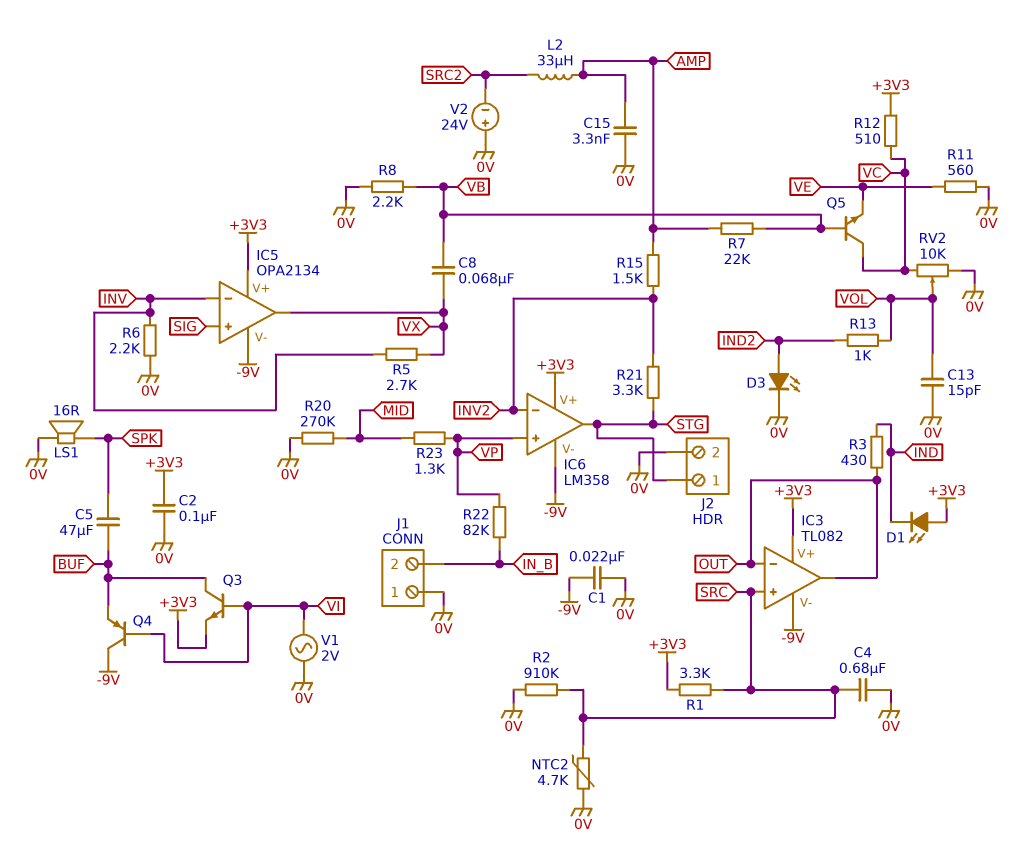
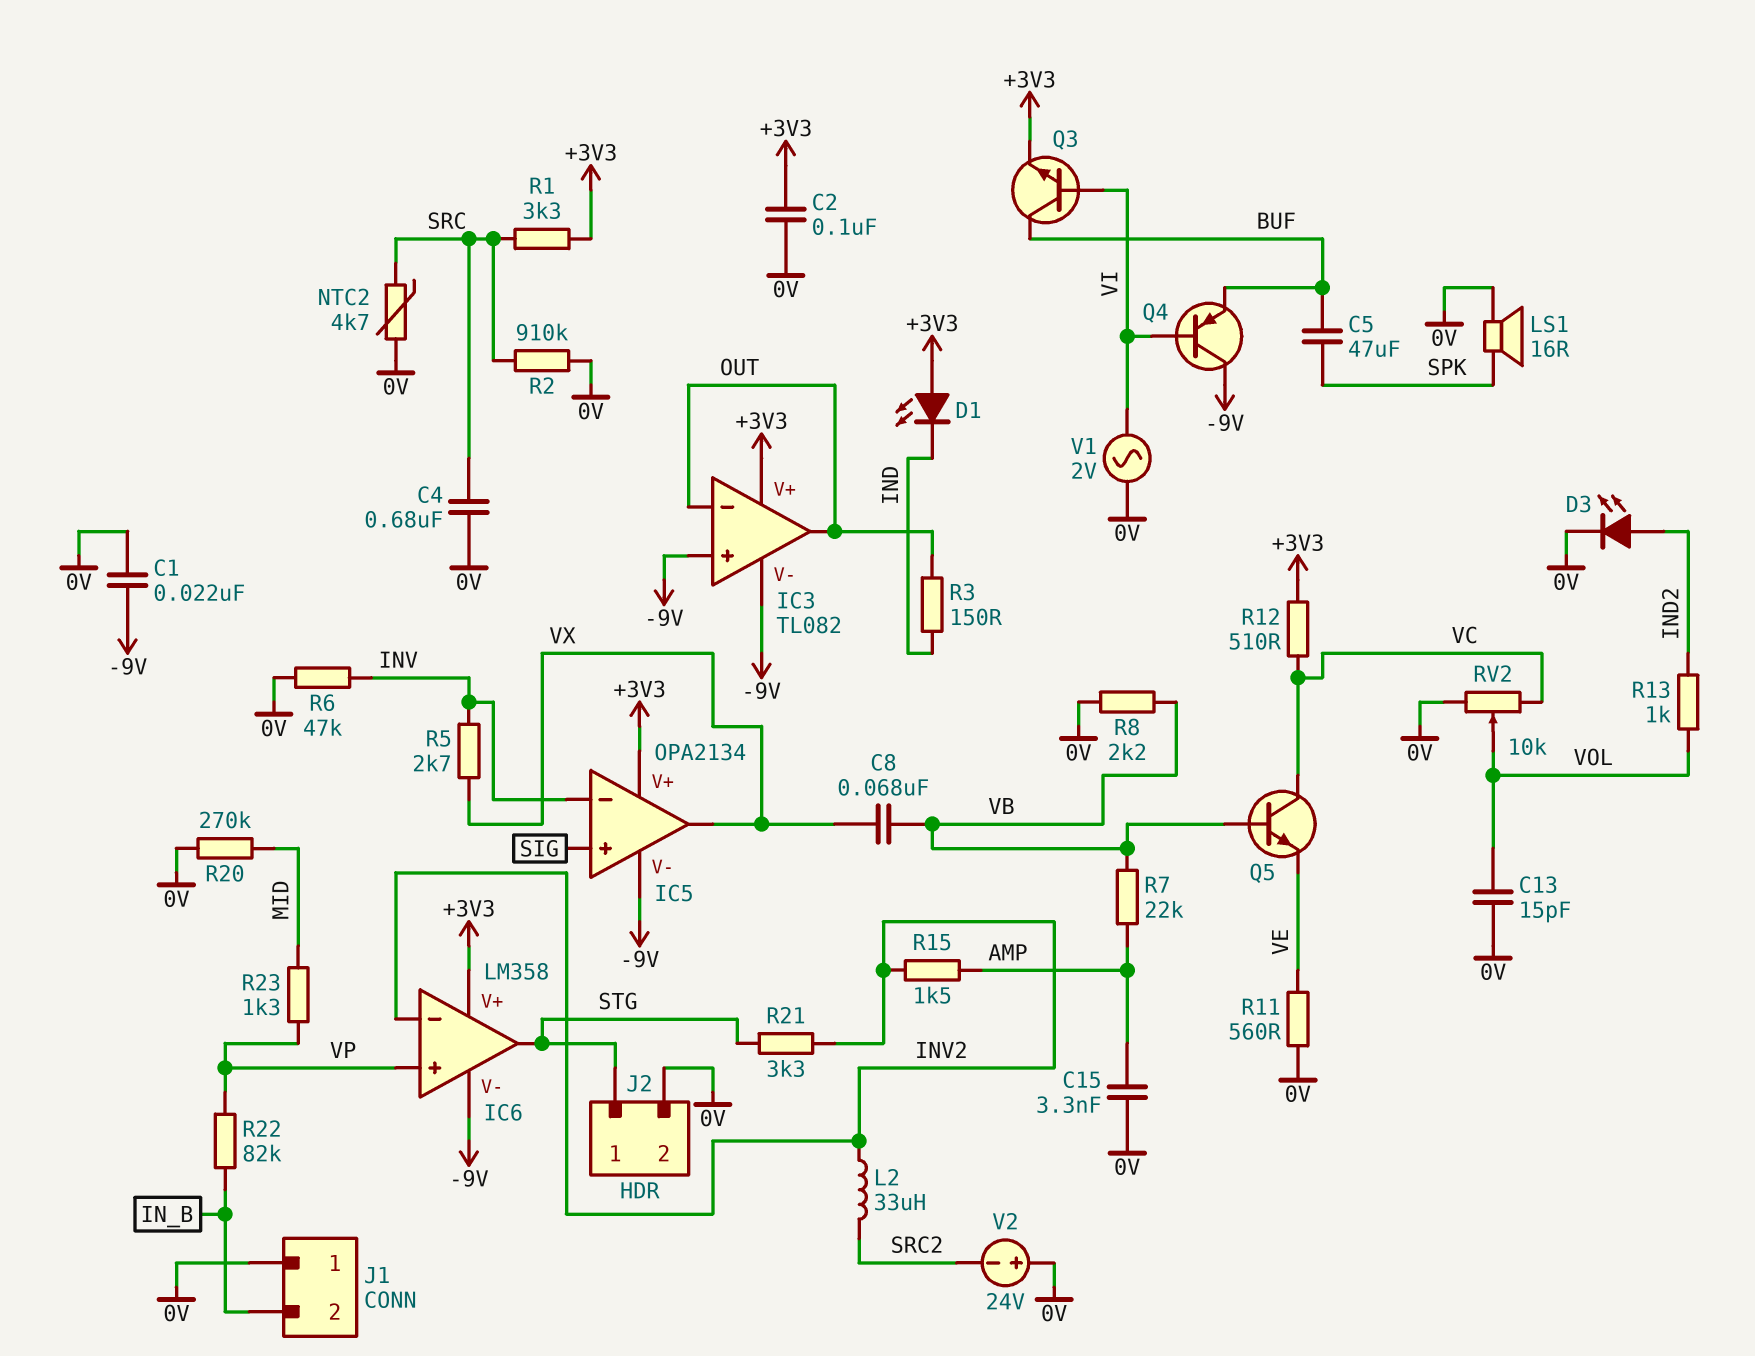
IC3 pin in+: SRC -> -9V
L2: 33uH (AMP, SRC2) -> 33uH (INV2, SRC2)
R3: 430 (IND, OUT) -> 150 (IND, OUT)
R6: 2.2k (0V, INV) -> 47k (0V, INV)

